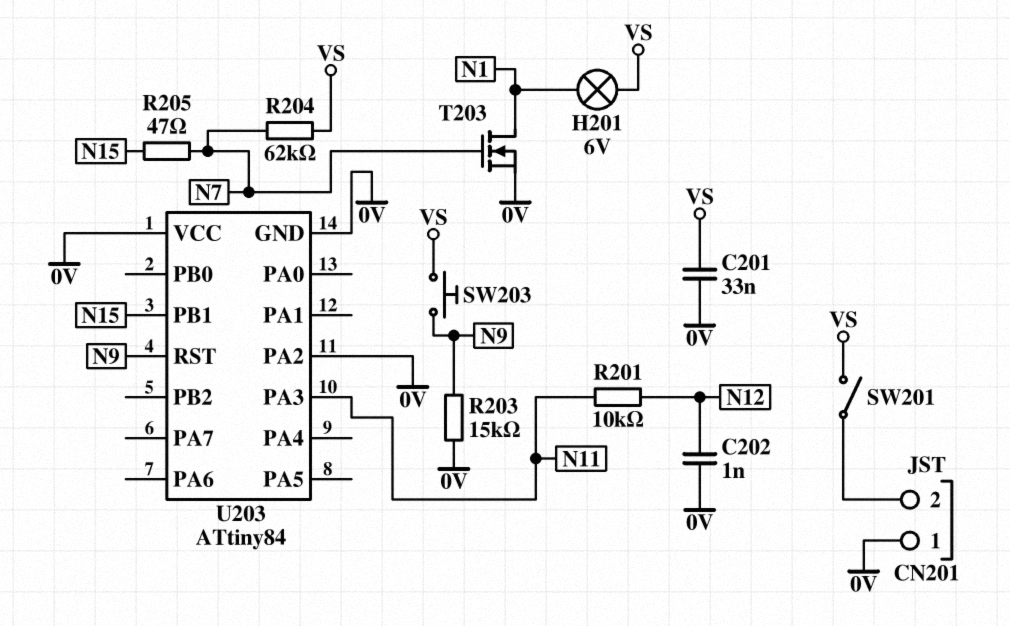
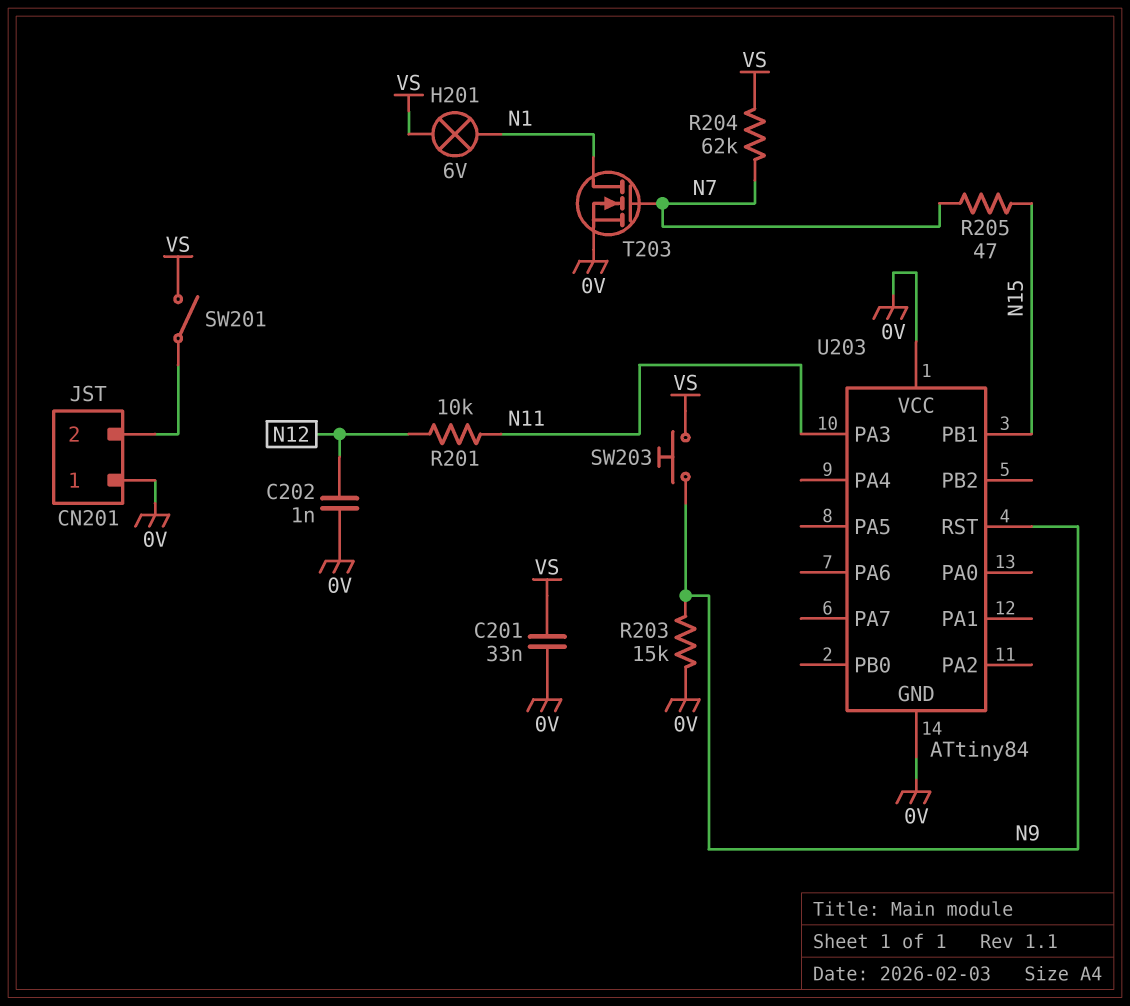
U203 pin PA2: 0V -> none

